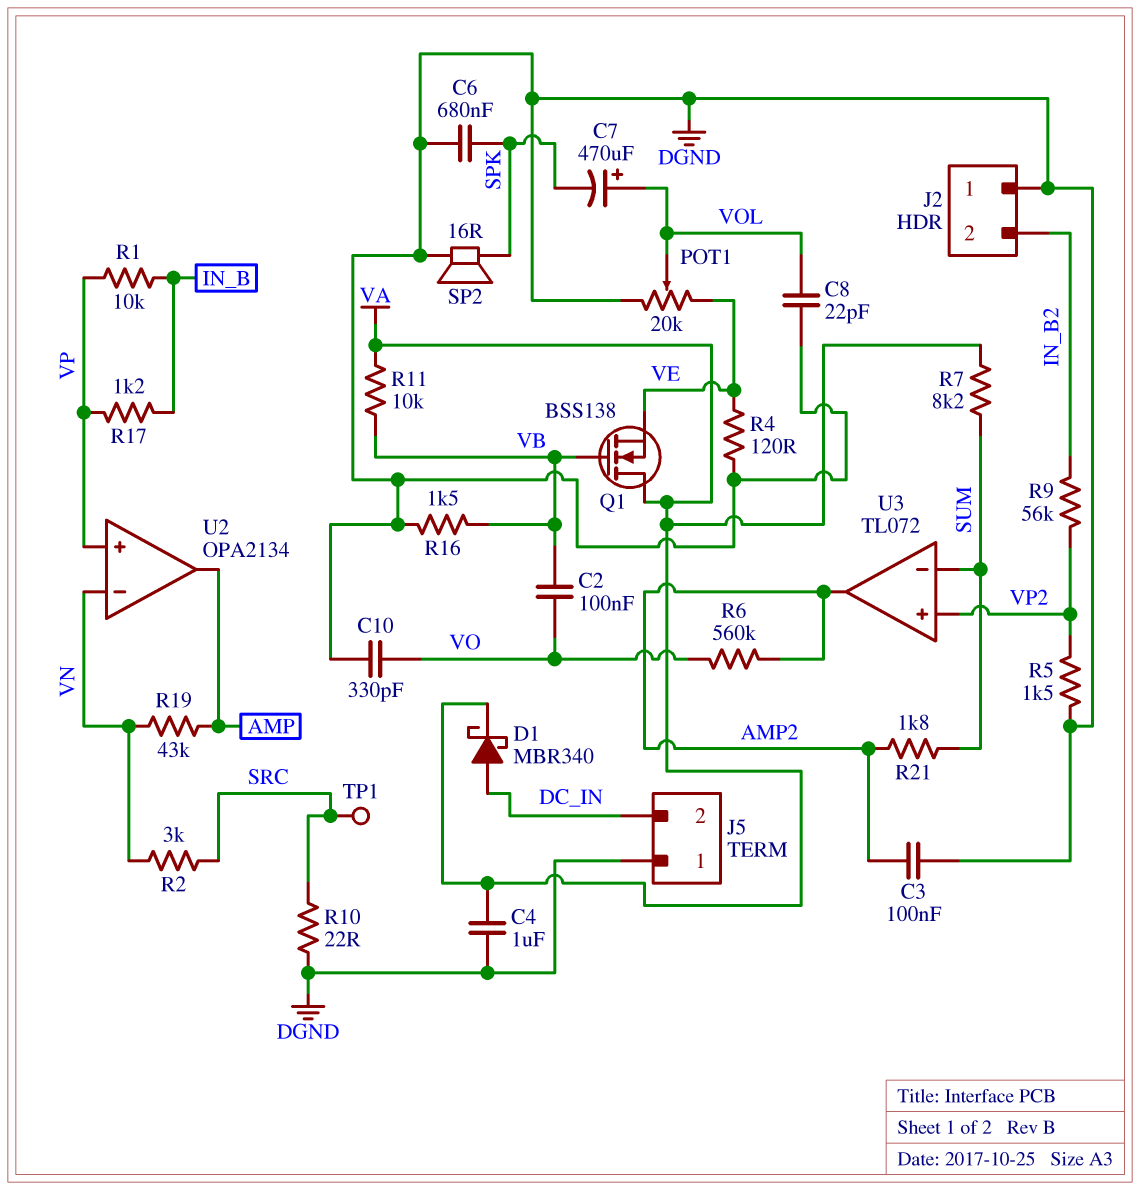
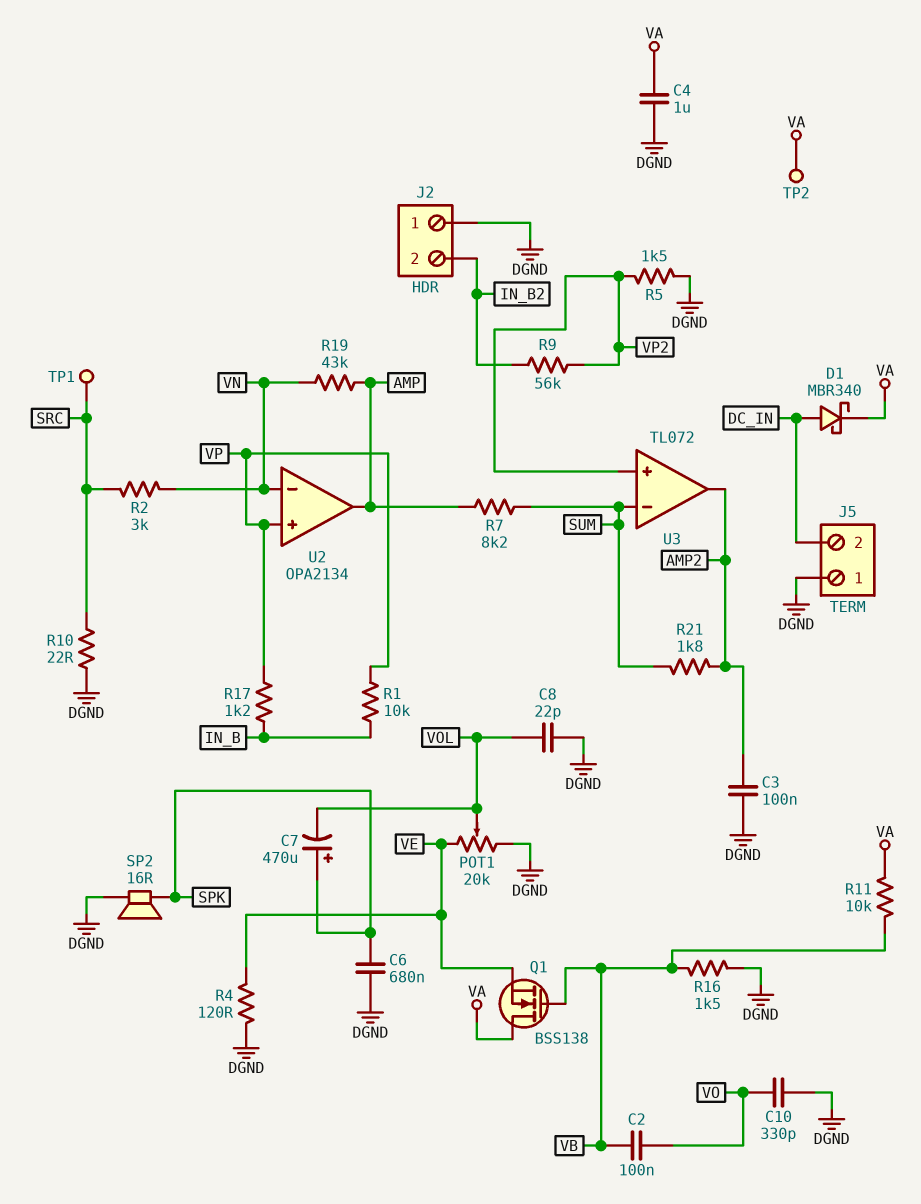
C7: 470uF (plus VOL, minus SPK) -> 470uF (plus SPK, minus VOL)
R6: 560k (AMP2, VO) -> none
R7: 8.2k (SUM, VA) -> 8.2k (AMP, SUM)
TP2: none -> test point (VA)

